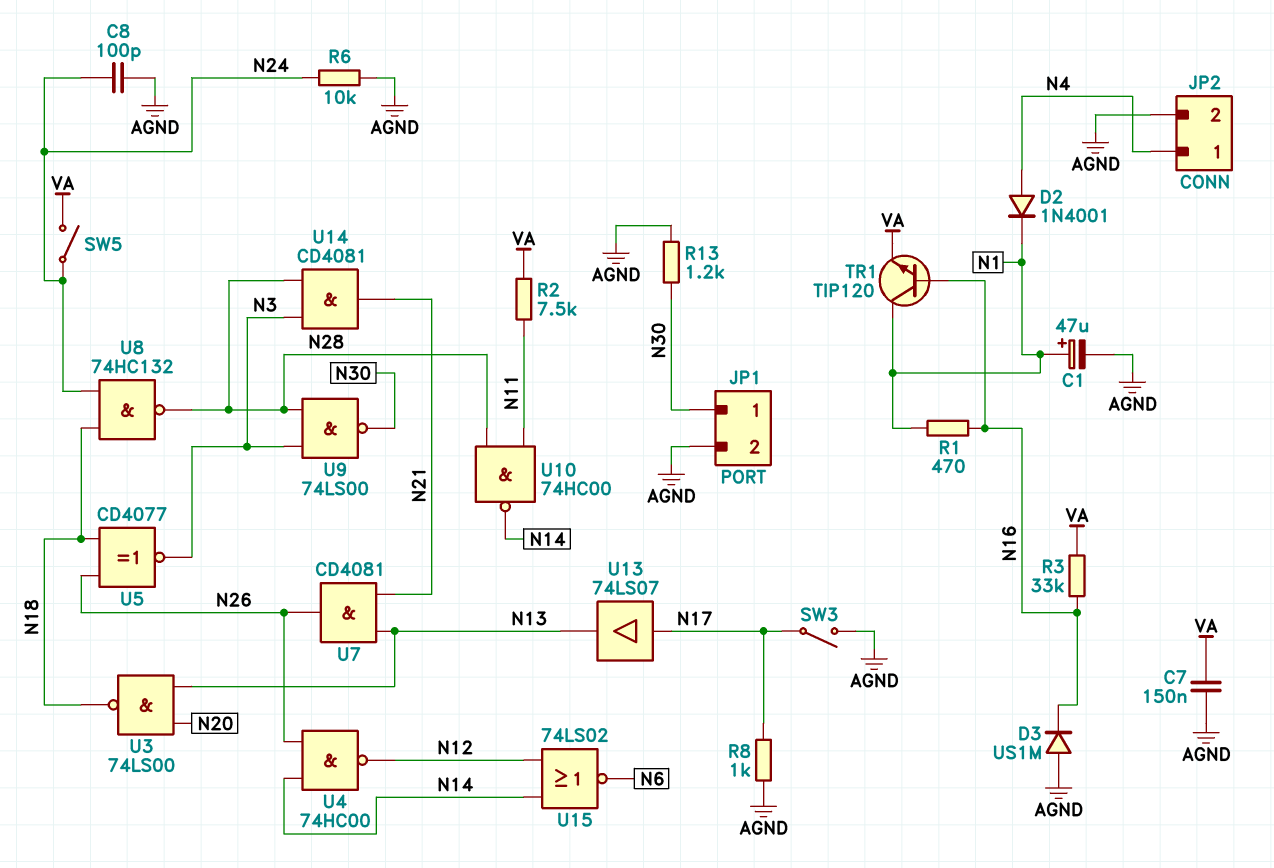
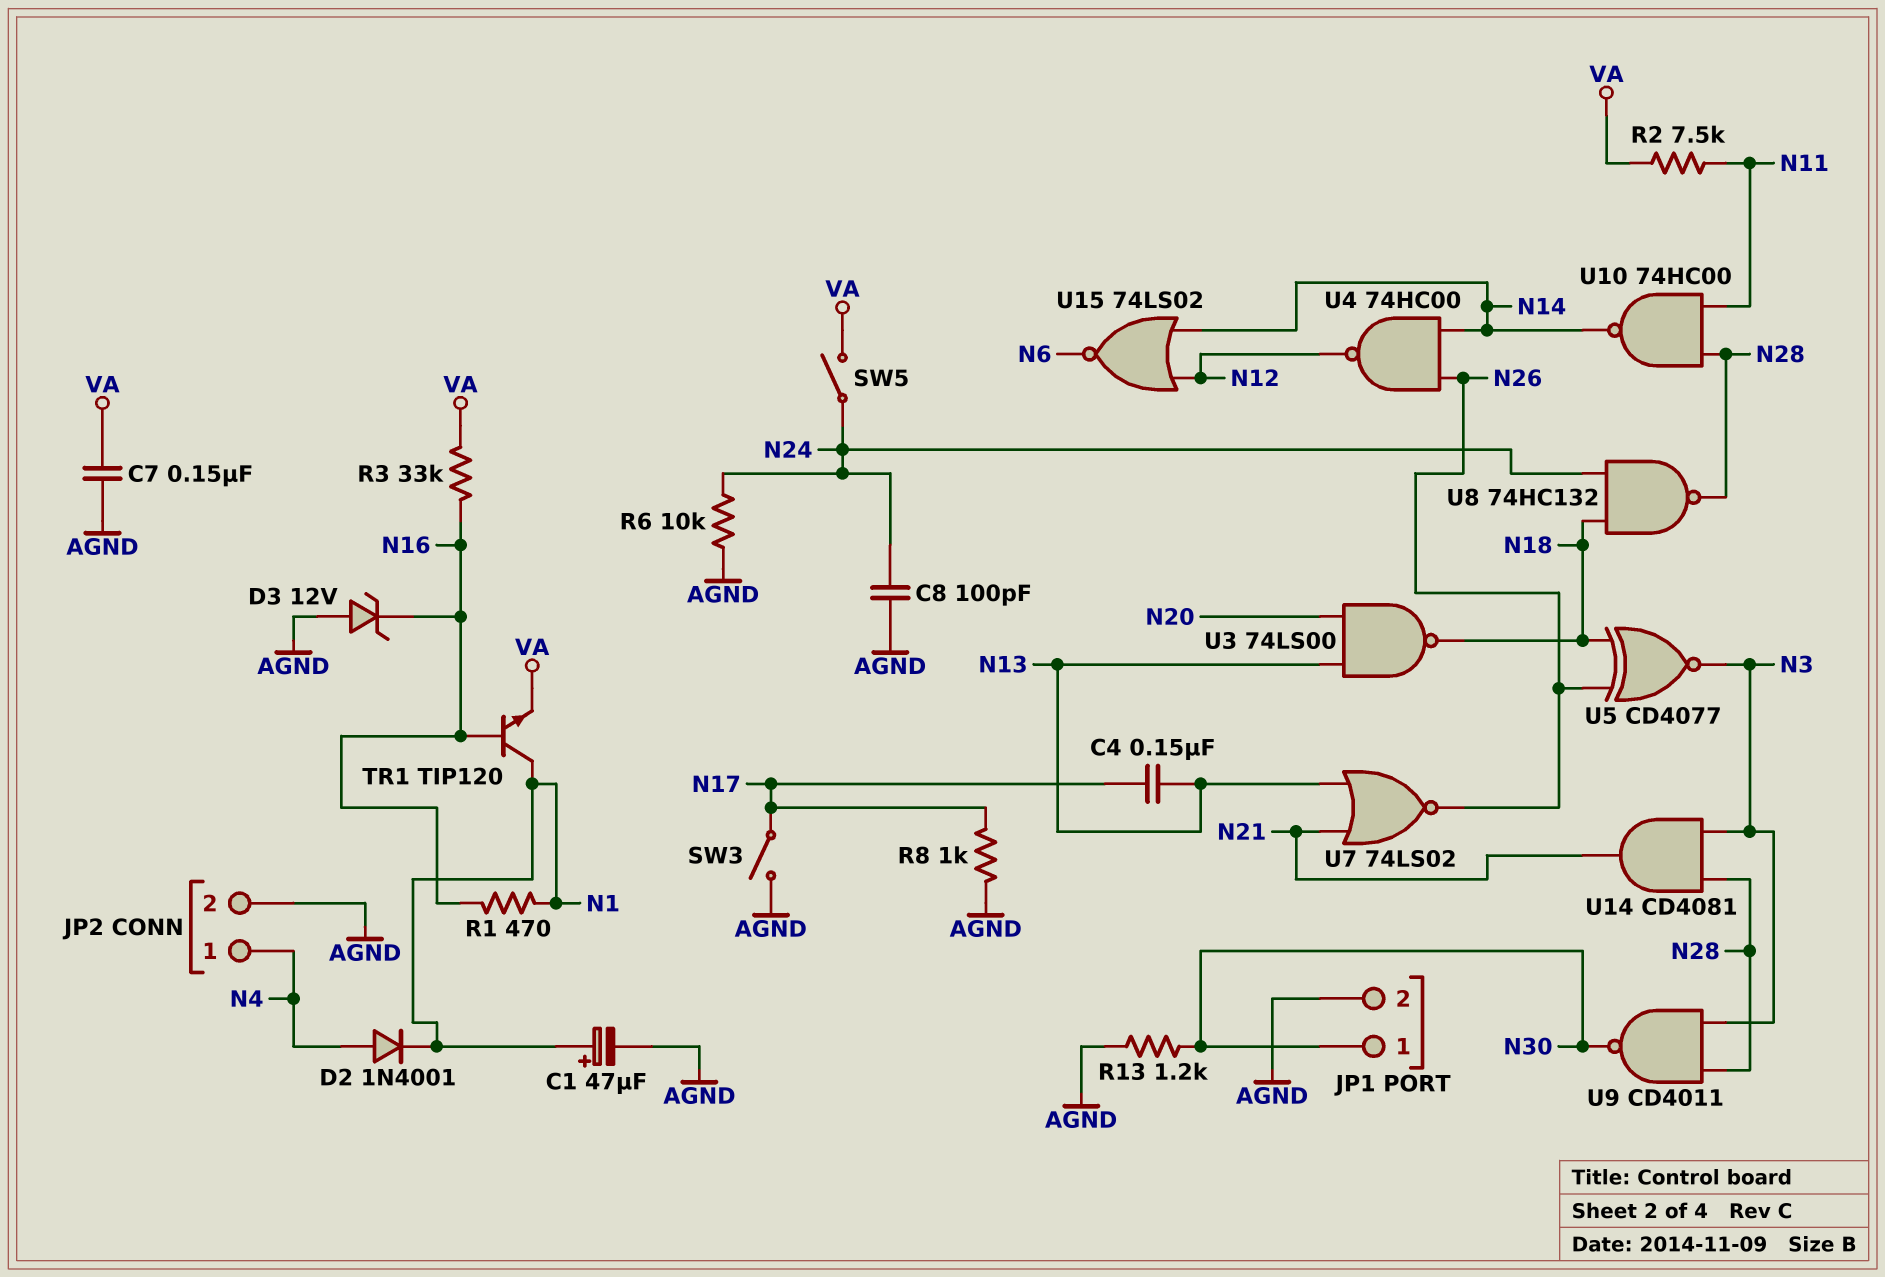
C4: none -> 150nF (N13, N17)
D3: diode US1M (A AGND, K N16) -> zener 12V (A AGND, K N16)
U7: AND CD4081 (in N13, in N21, out N26) -> NOR 74LS02 (in N13, in N21, out N26)
U9: NAND 74LS00 (in N3, in N28, out N30) -> NAND CD4011 (in N3, in N28, out N30)
U13: buffer 74LS07 (in N17, out N13) -> none

